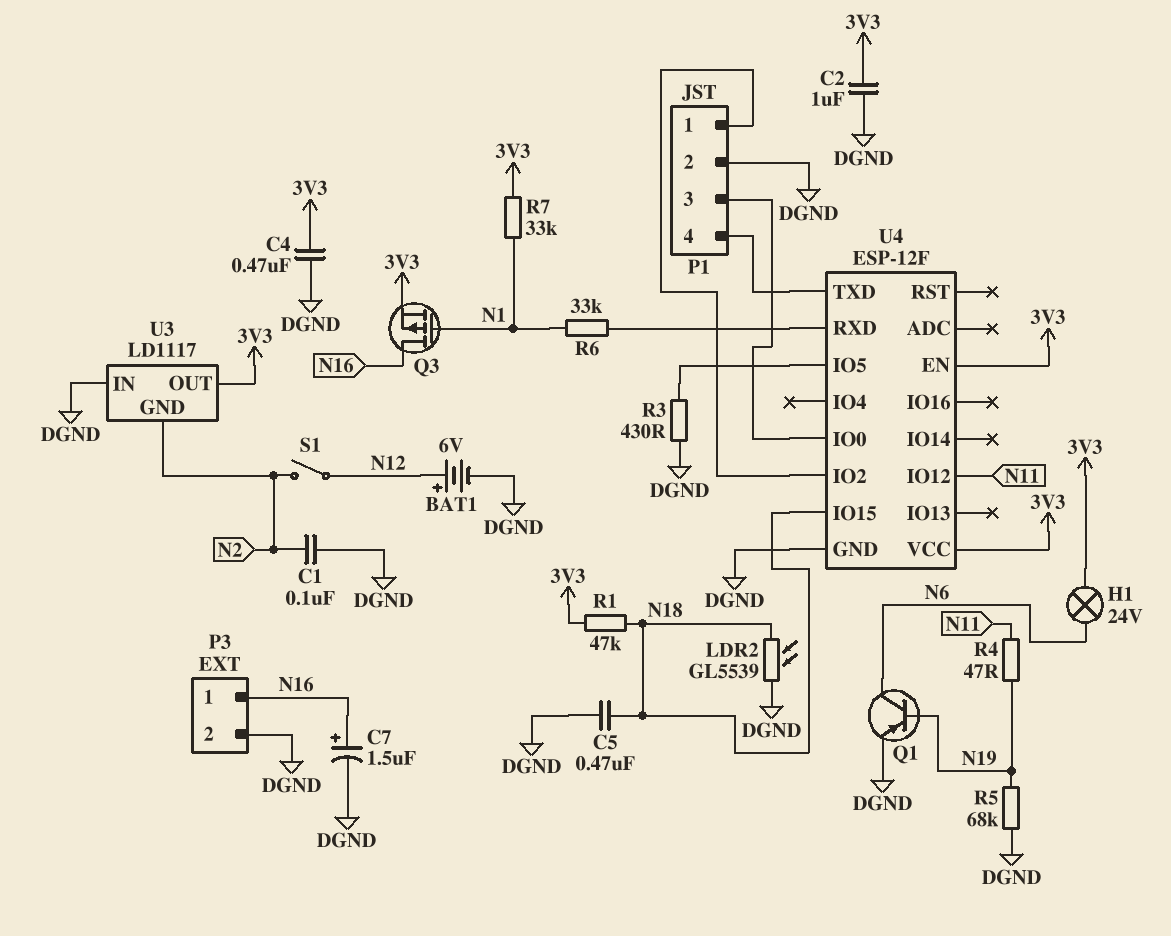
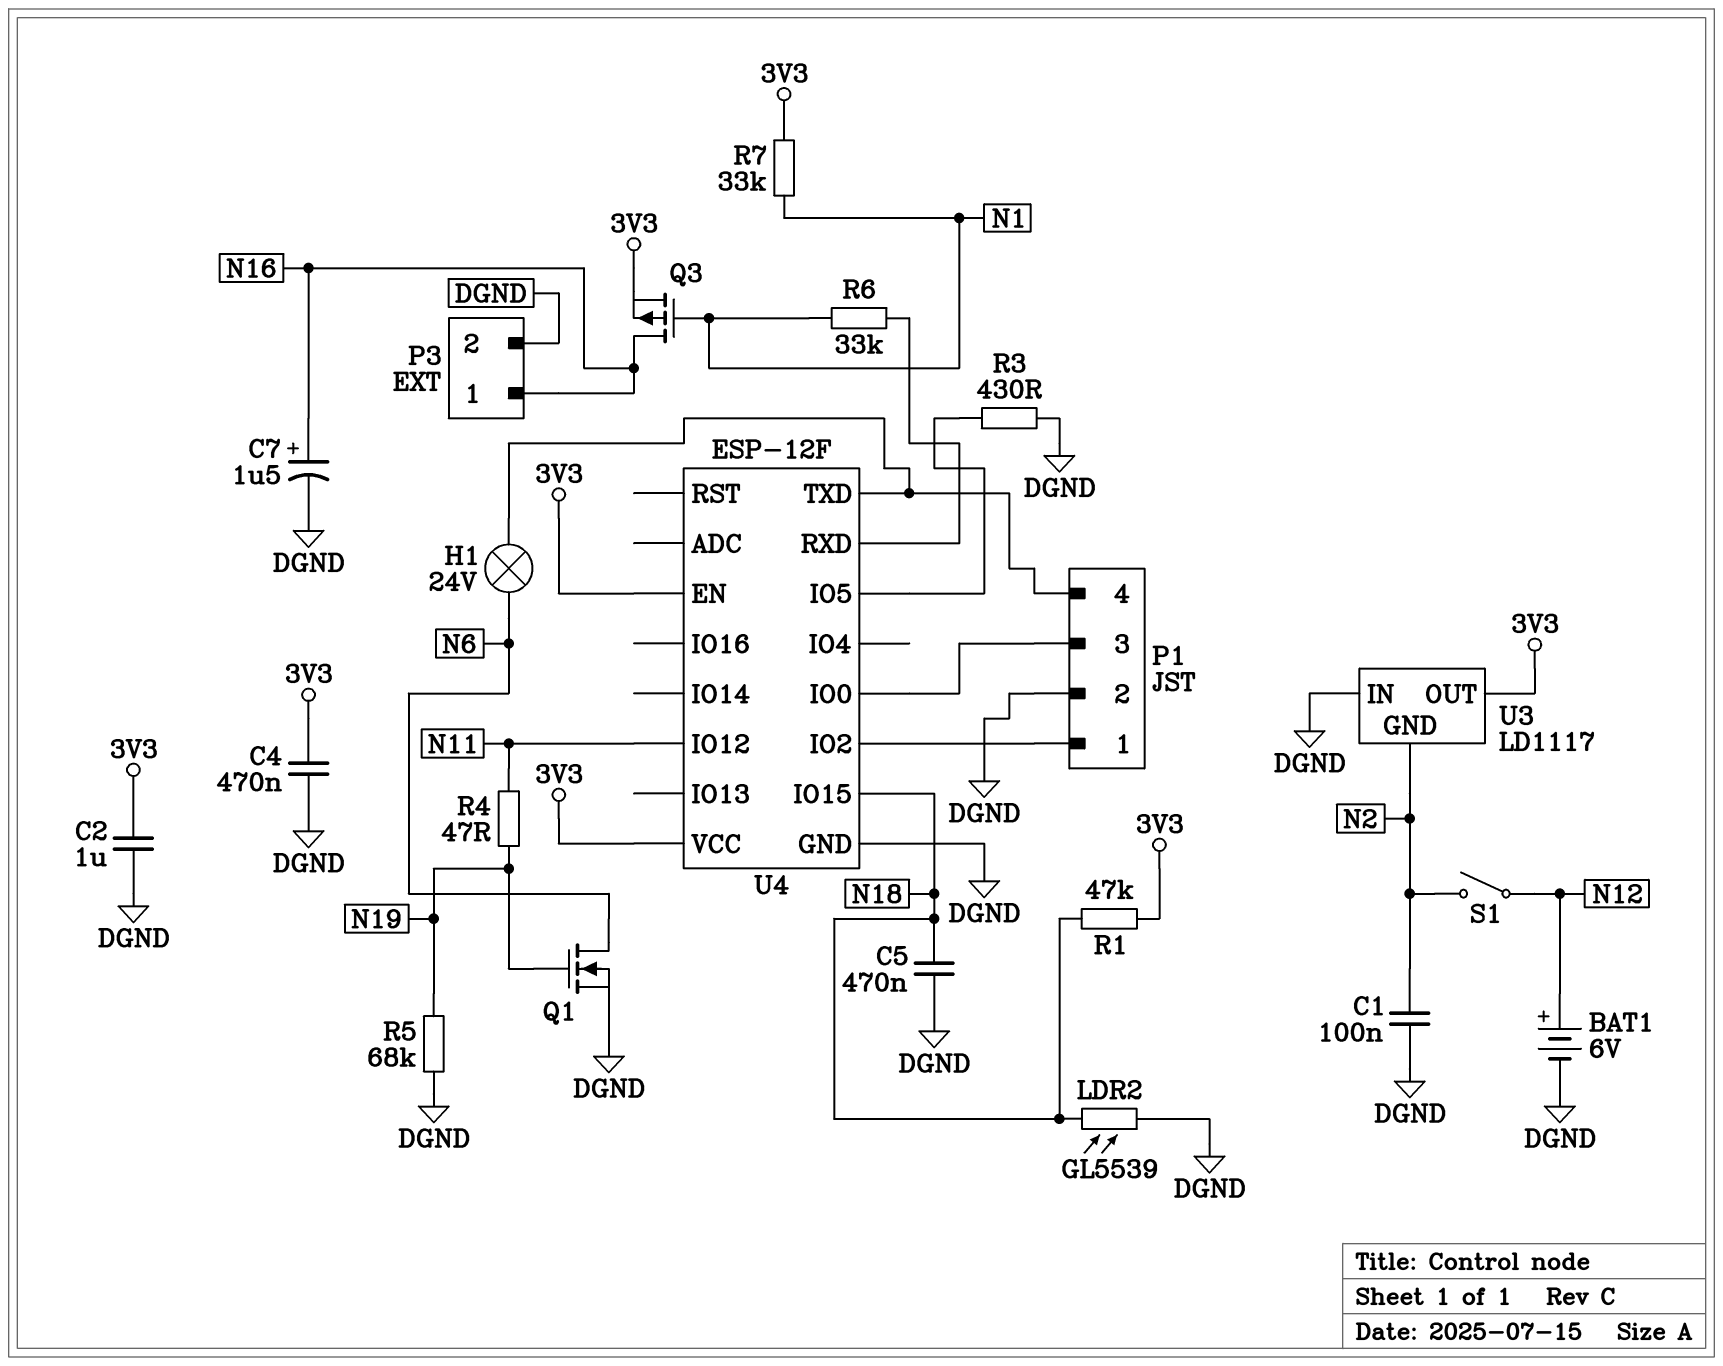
H1: lamp 24V (3V3, N6) -> lamp 24V (N6, P1/4)
Q1: PNP (B N19, C N6, E DGND) -> NMOS (G N19, D N6, S DGND)

